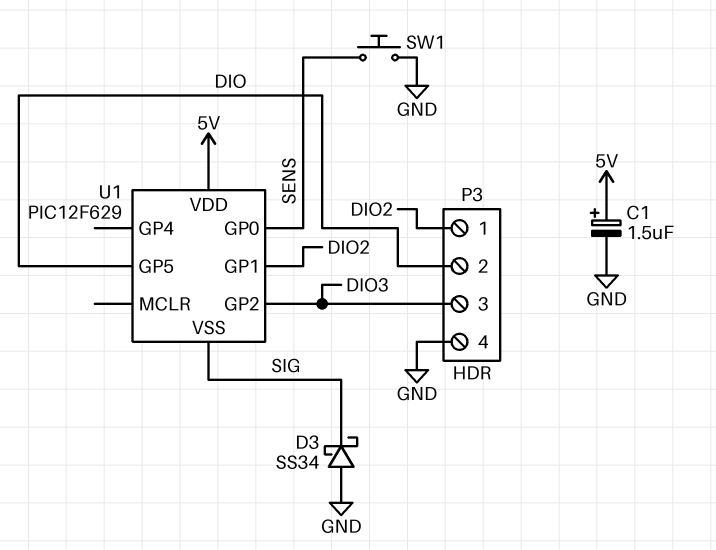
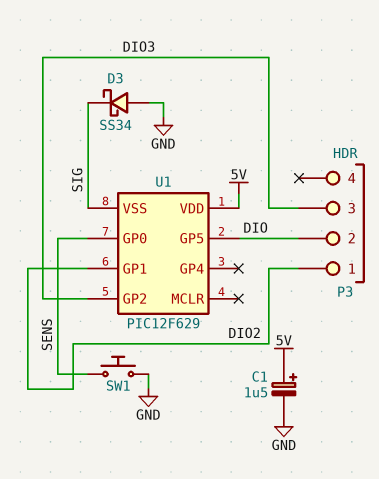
P3 pin 4: GND -> none

